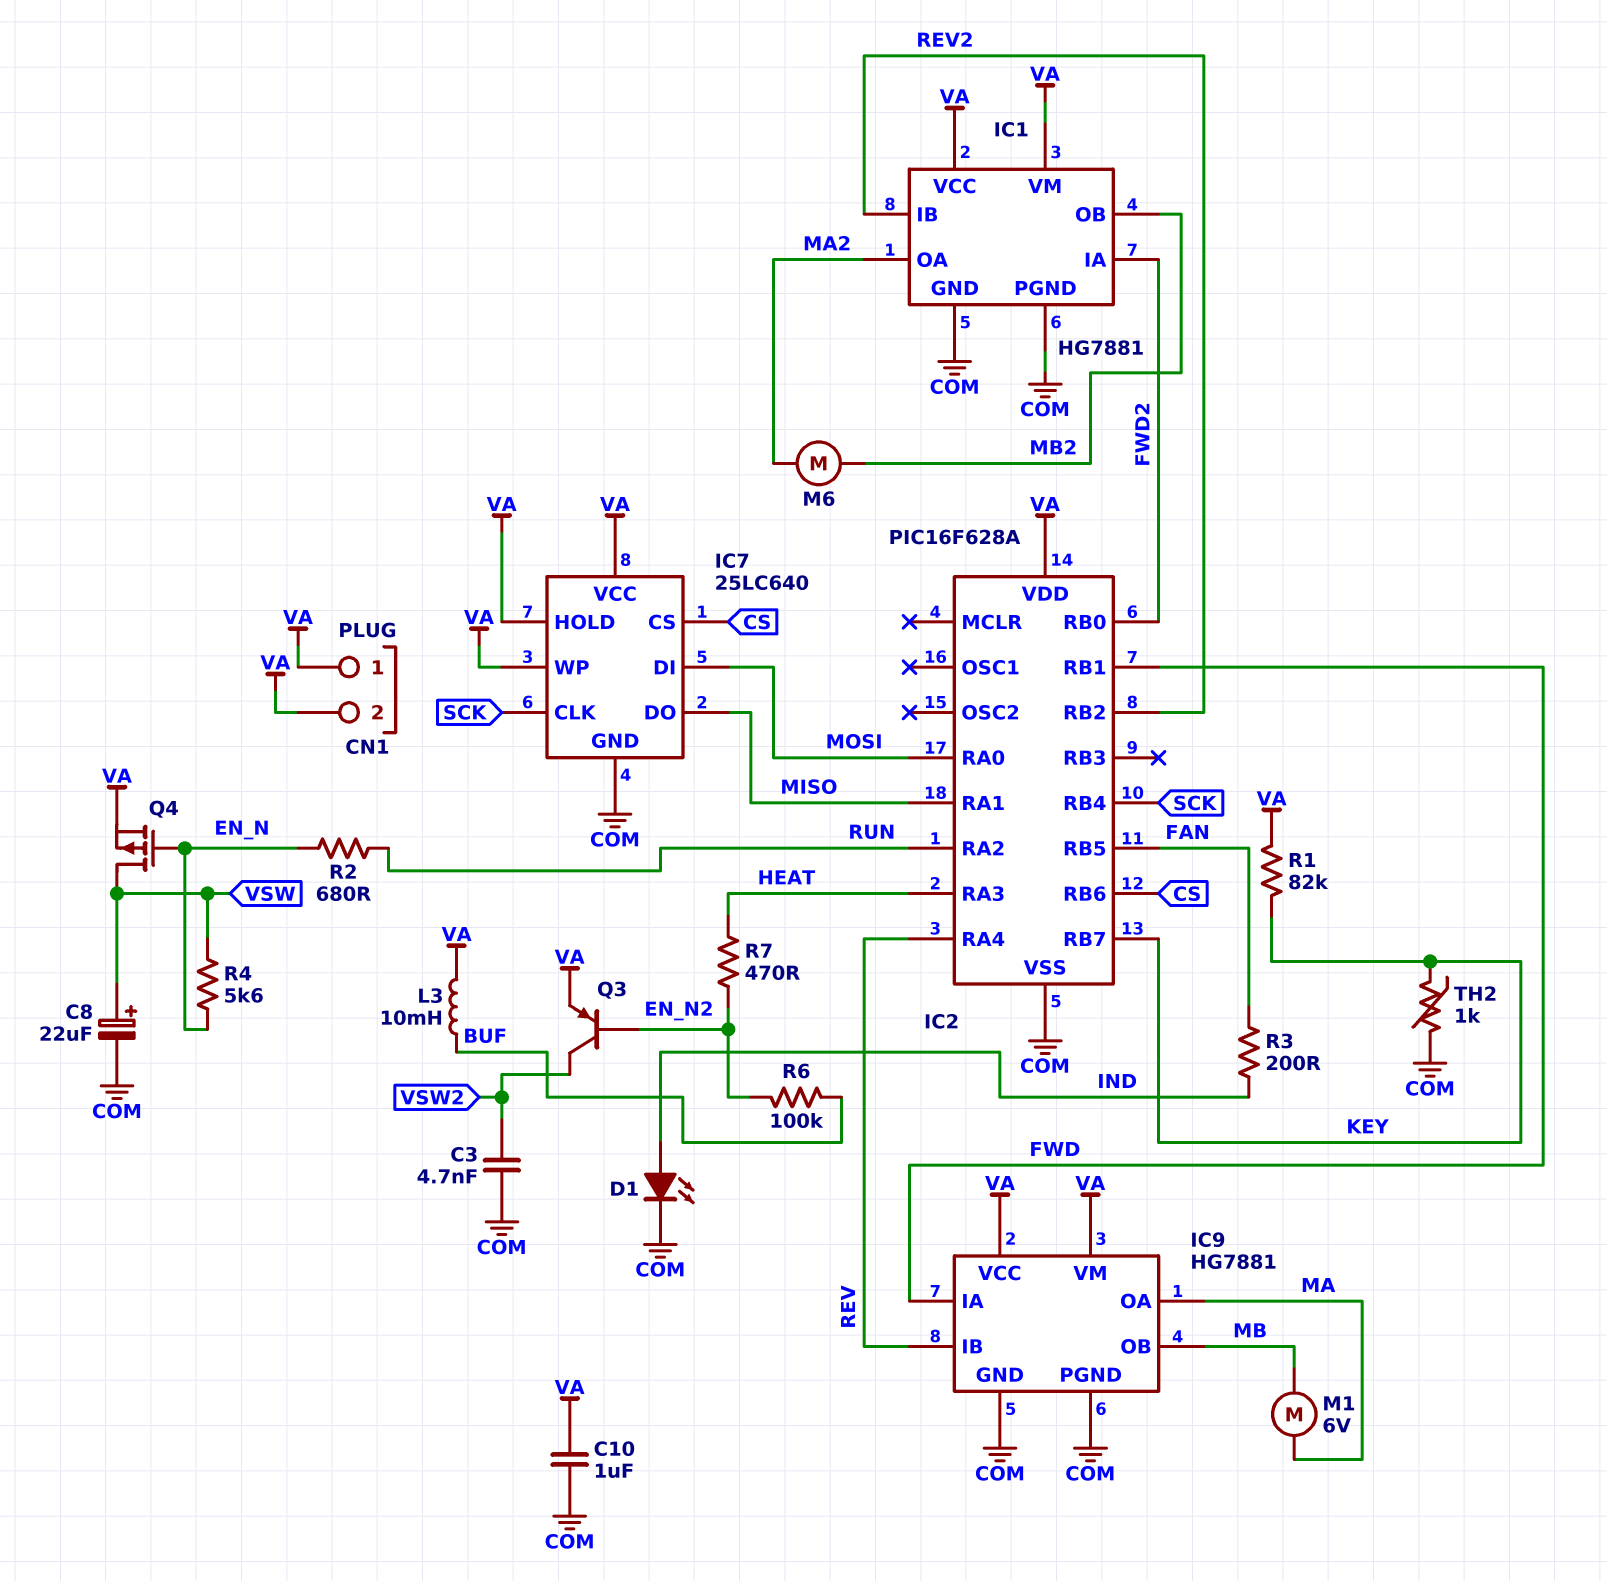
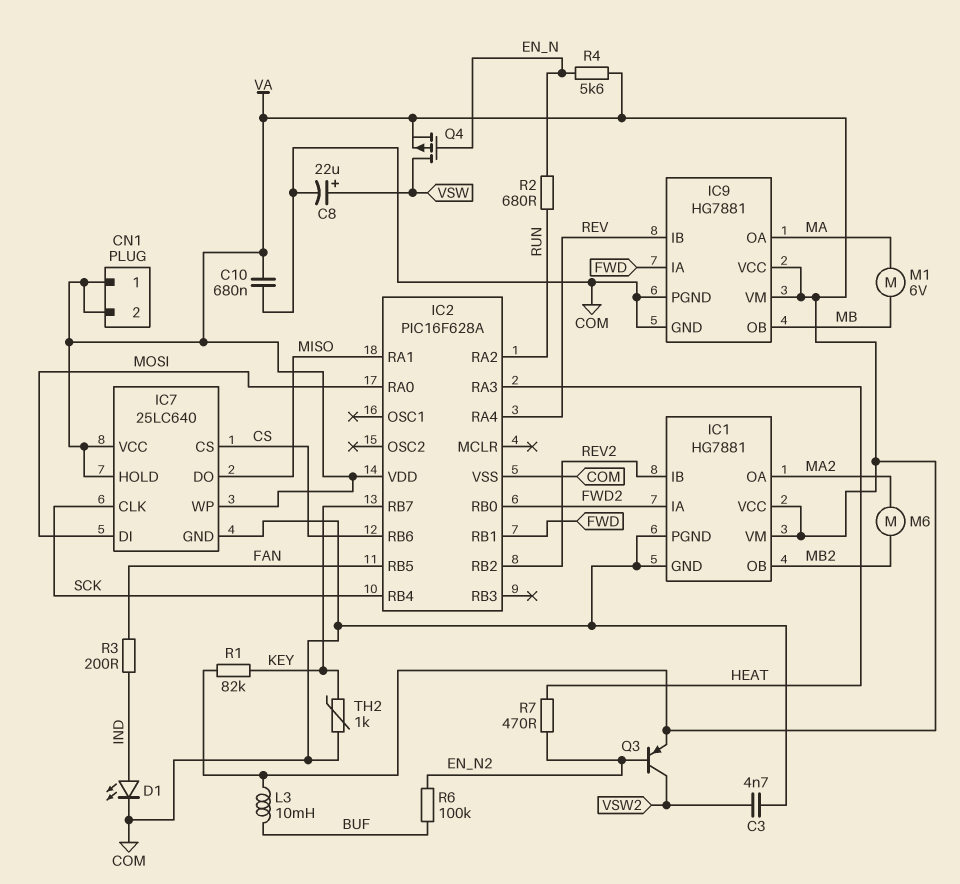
C10: 1uF (COM, VA) -> 680nF (COM, VA)
R4: 5.6k (EN_N, VSW) -> 5.6k (EN_N, VA)

